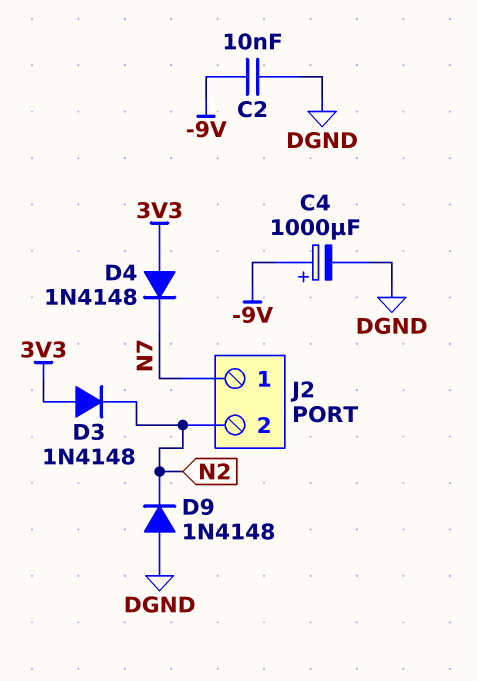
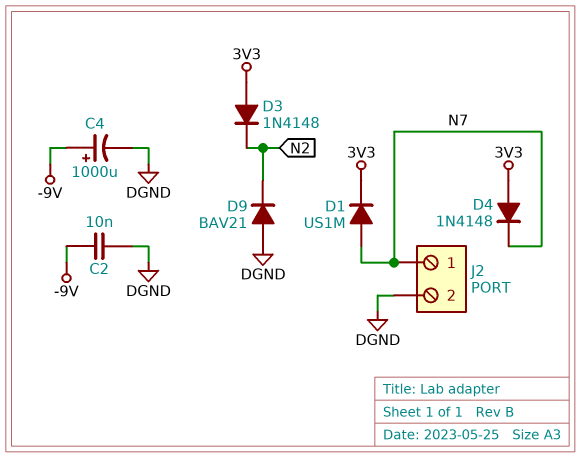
D1: none -> diode US1M (A N7, K 3V3)
D9: diode 1N4148 (A DGND, K N2) -> diode BAV21 (A DGND, K N2)
J2 pin 2: N2 -> DGND

